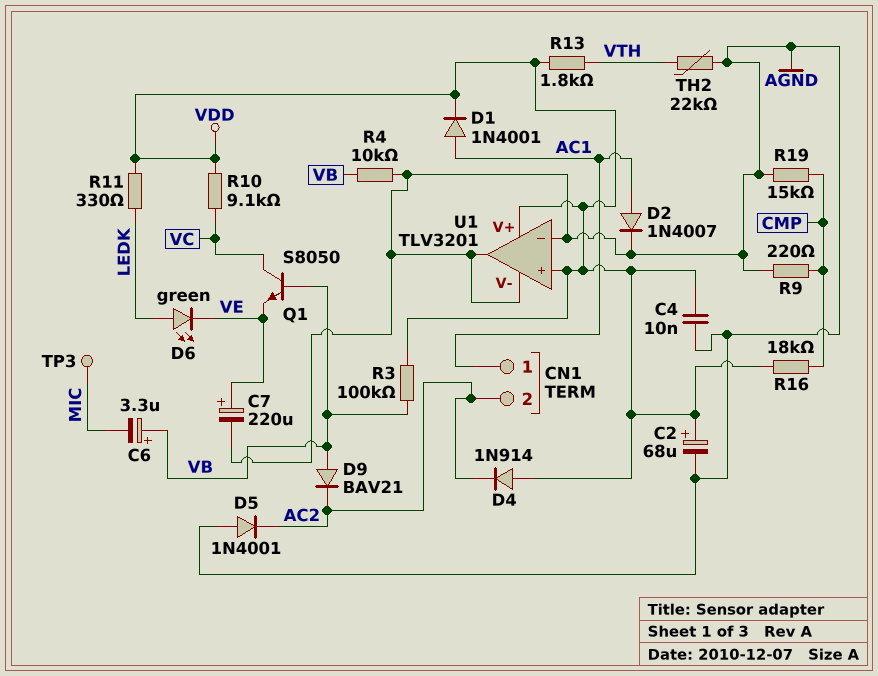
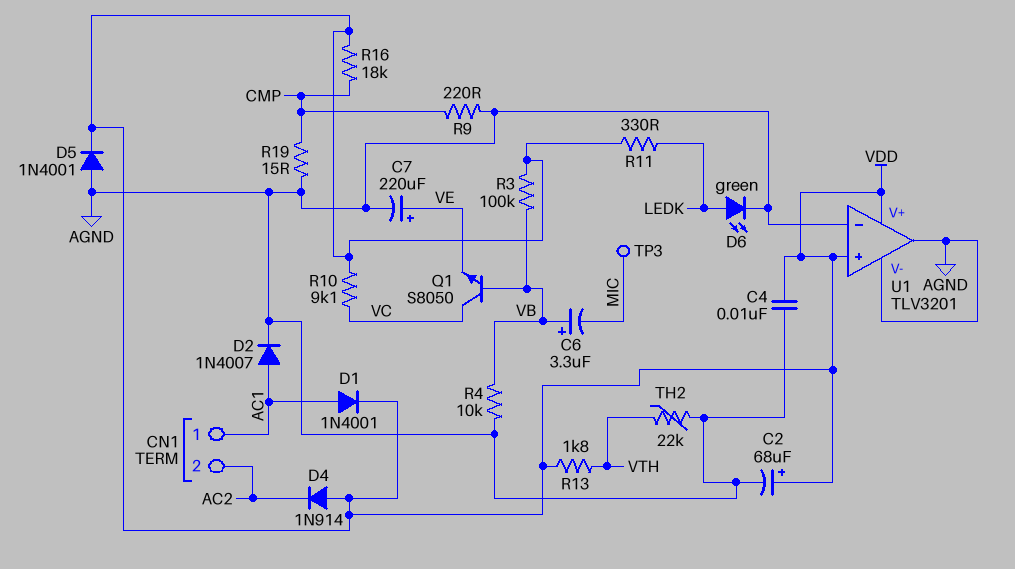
D5: diode 1N4001 (A AGND, K AC2) -> diode 1N4001 (A AGND, K VDD)
D6: LED green (A LEDK, K VE) -> LED green (A LEDK, K AGND)
D9: diode BAV21 (A VB, K AC2) -> none
R19: 15k (AGND, CMP) -> 15 (AGND, CMP)

